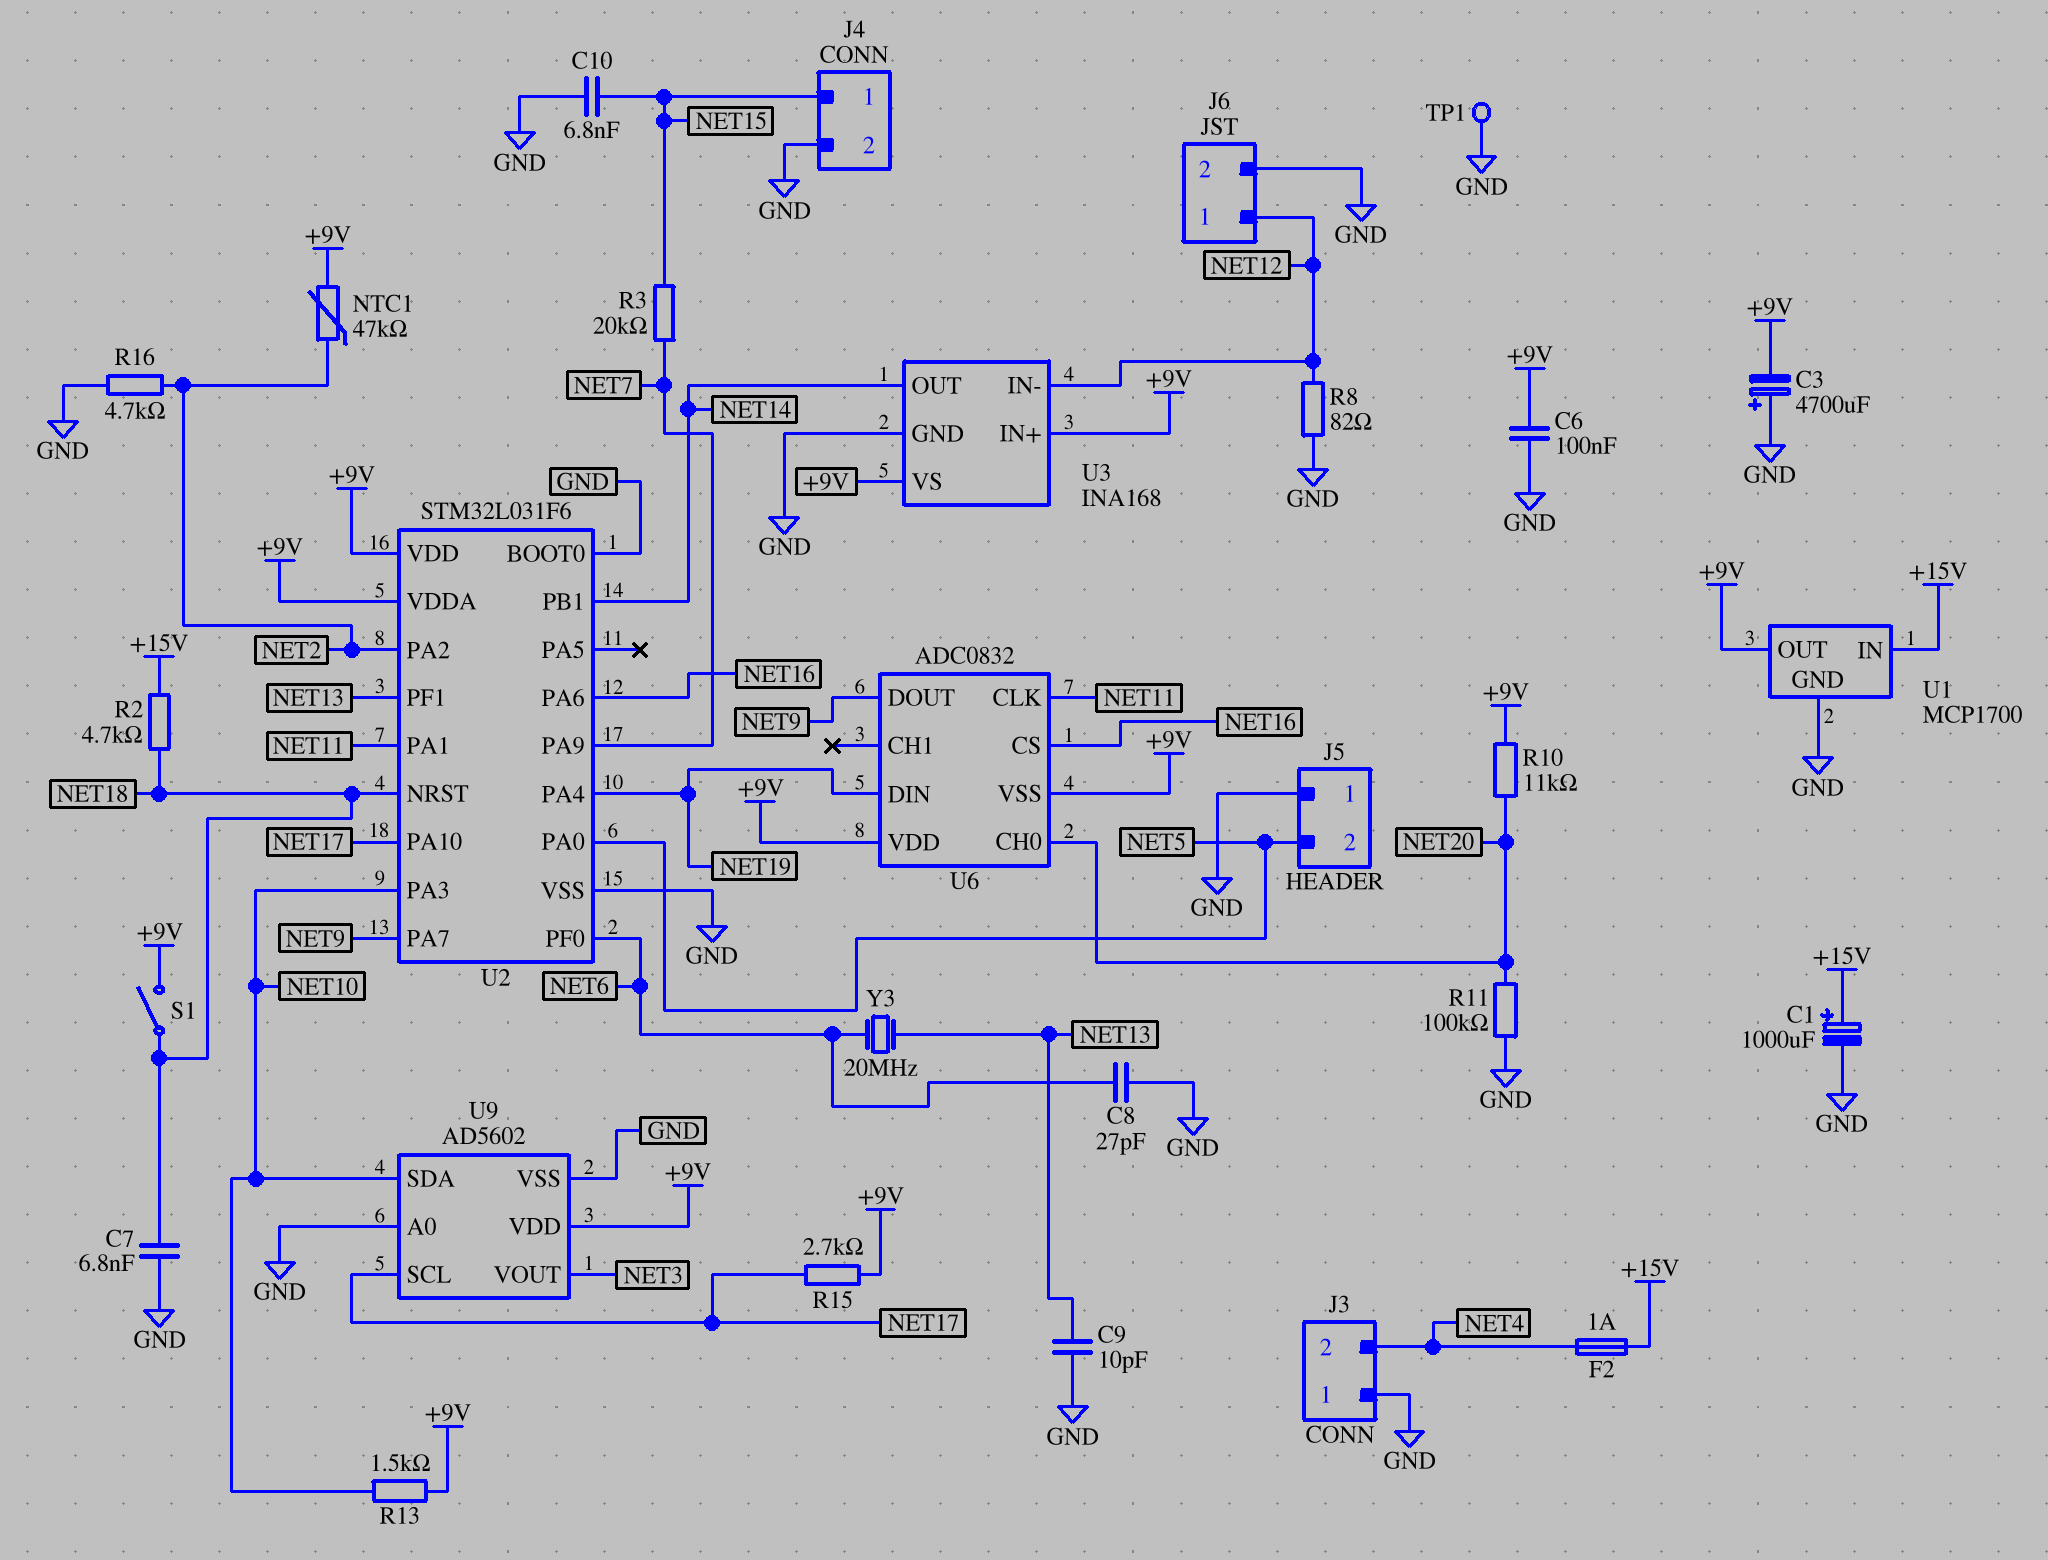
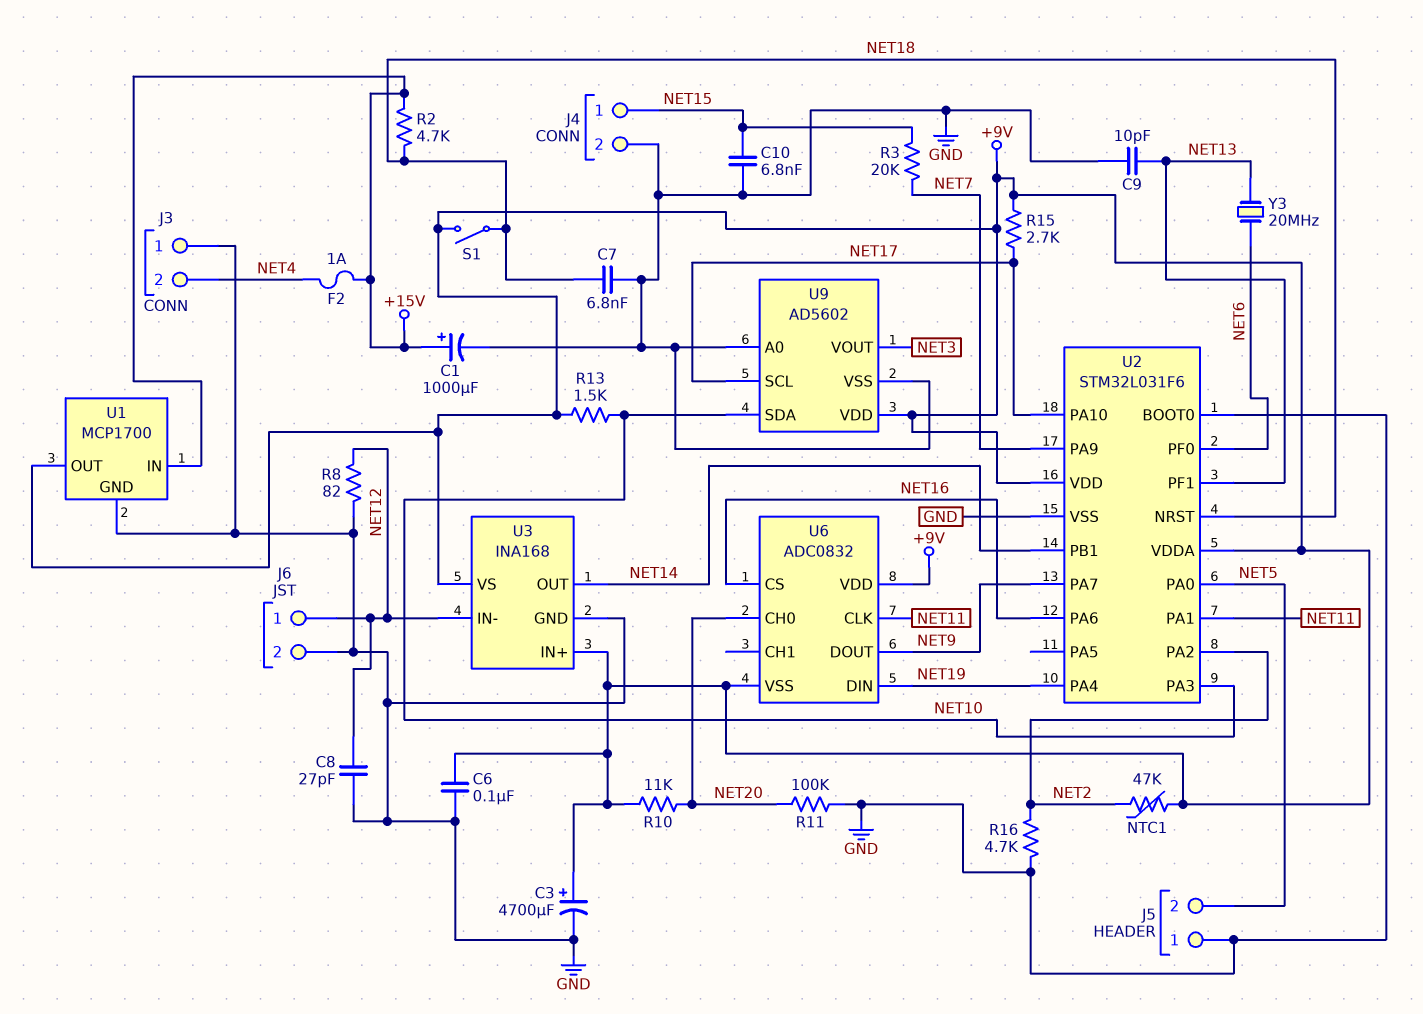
C3: 4700uF (plus GND, minus +9V) -> 4700uF (plus +9V, minus GND)
C8: 27pF (GND, NET6) -> 27pF (GND, NET12)
TP1: test point (GND) -> none

